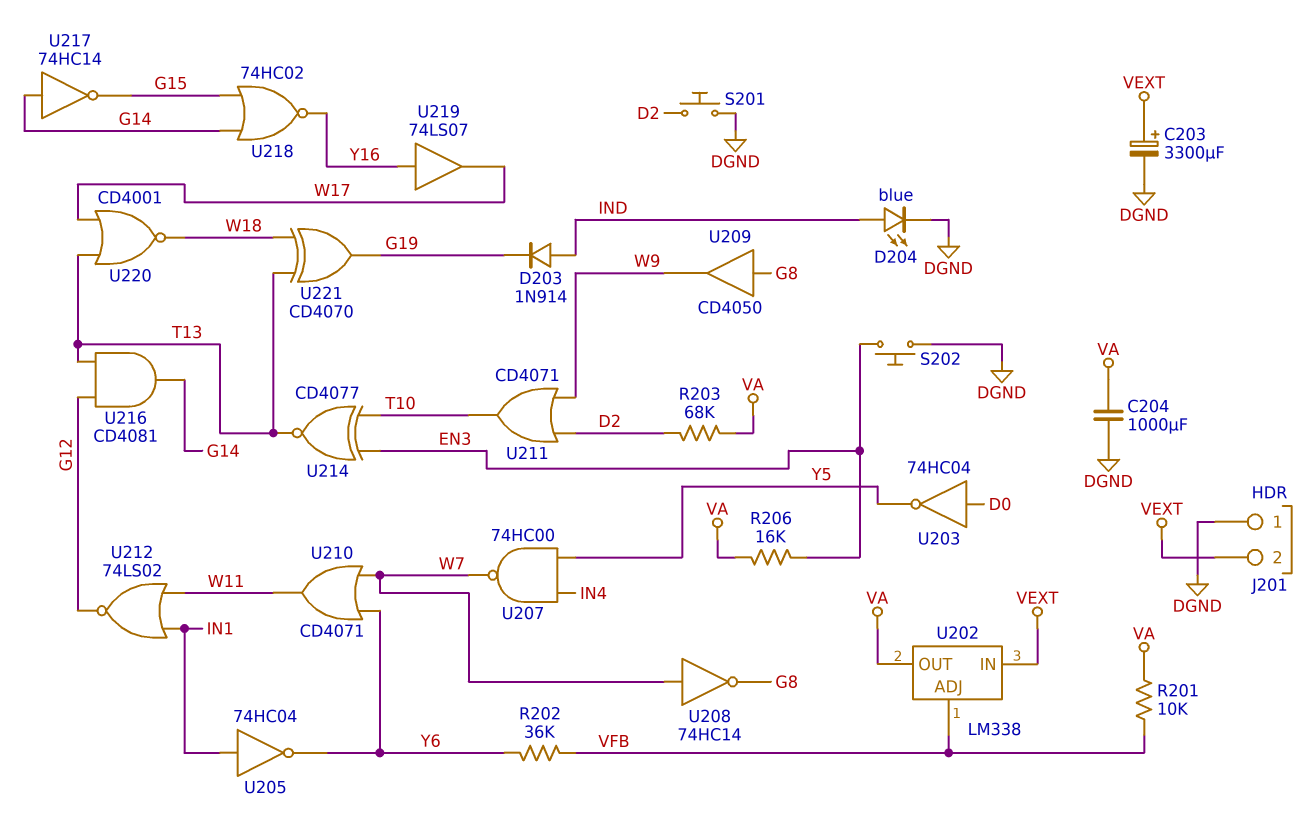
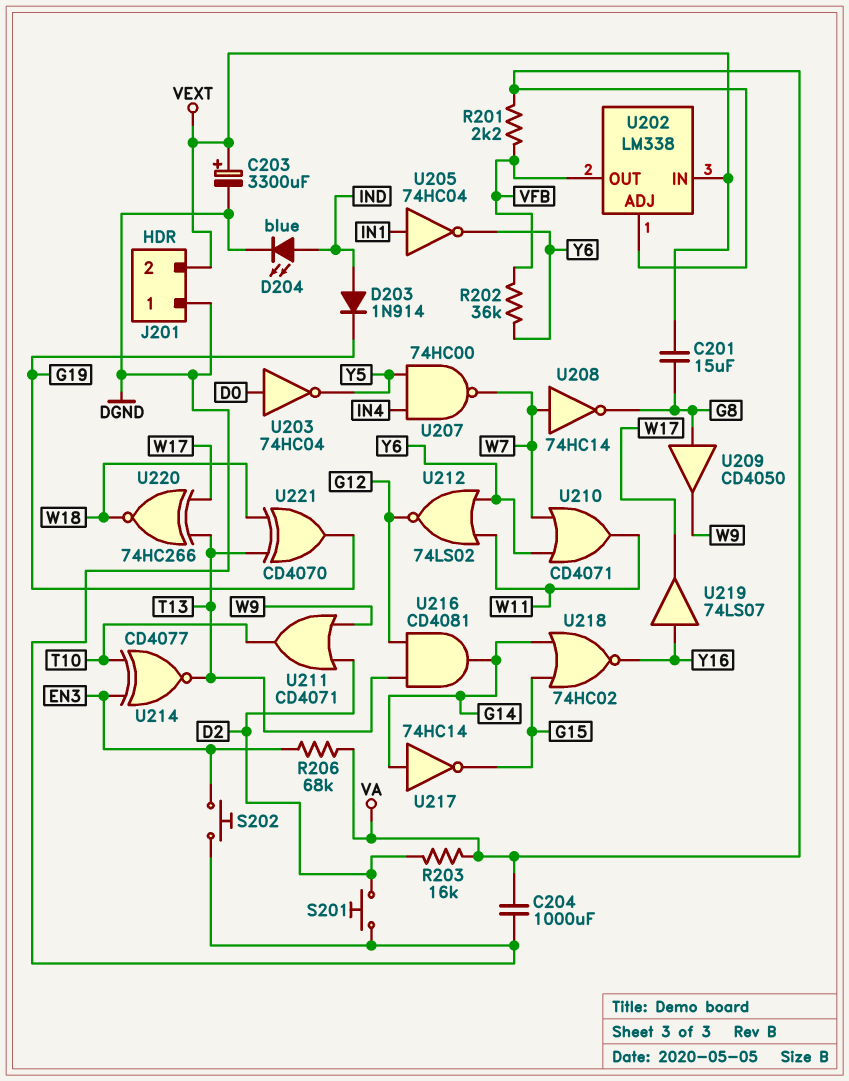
C201: none -> 15uF (G8, VEXT)
R201: 10k (VA, VFB) -> 2.2k (VA, VFB)
R203: 68k (D2, VA) -> 16k (D2, VA)
R206: 16k (EN3, VA) -> 68k (EN3, VA)
U202 pin ADJ: VFB -> VA
U202 pin OUT: VA -> VFB
U212: NOR 74LS02 (in IN1, in W11, out G12) -> NOR 74LS02 (in W11, in Y6, out G12)
U220: NOR CD4001 (in T13, in W17, out W18) -> XNOR 74HC266 (in T13, in W17, out W18)

